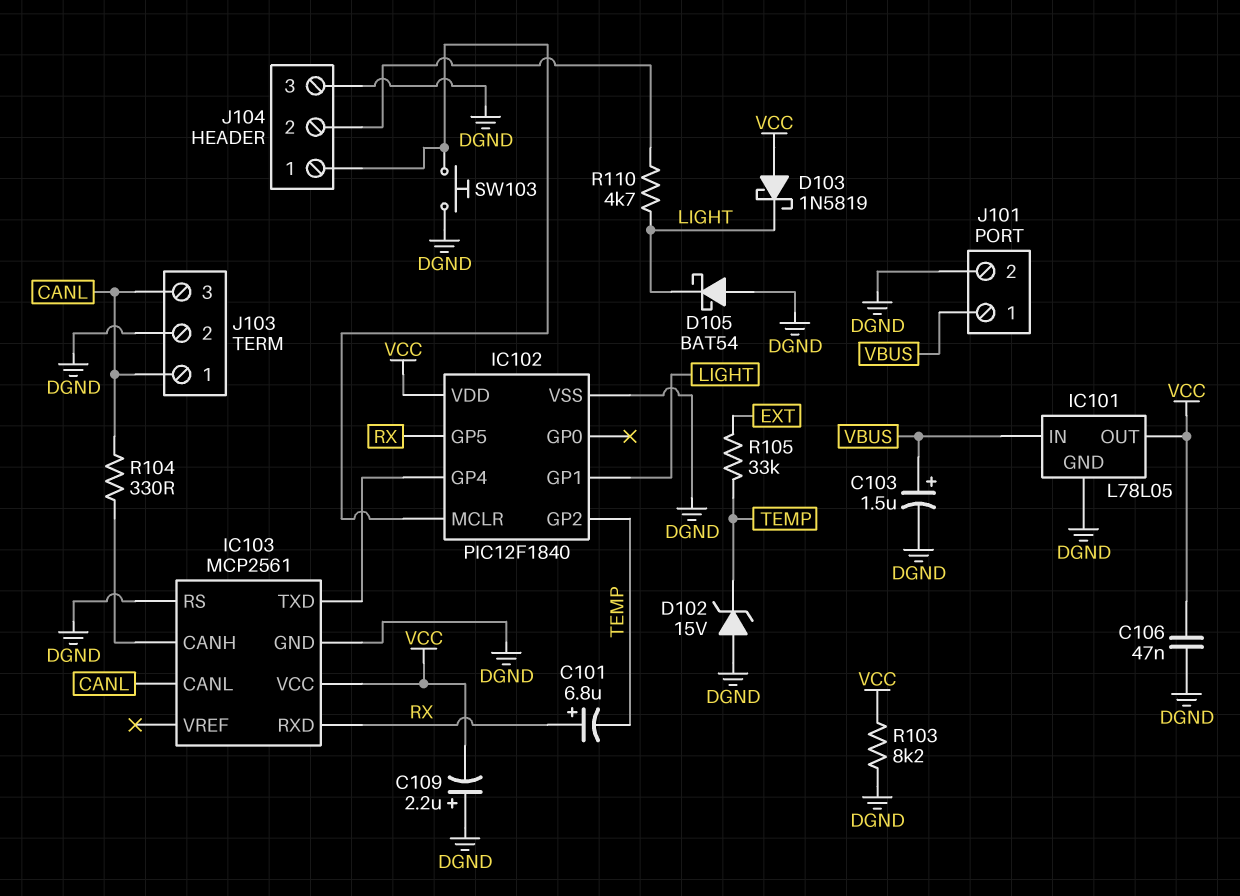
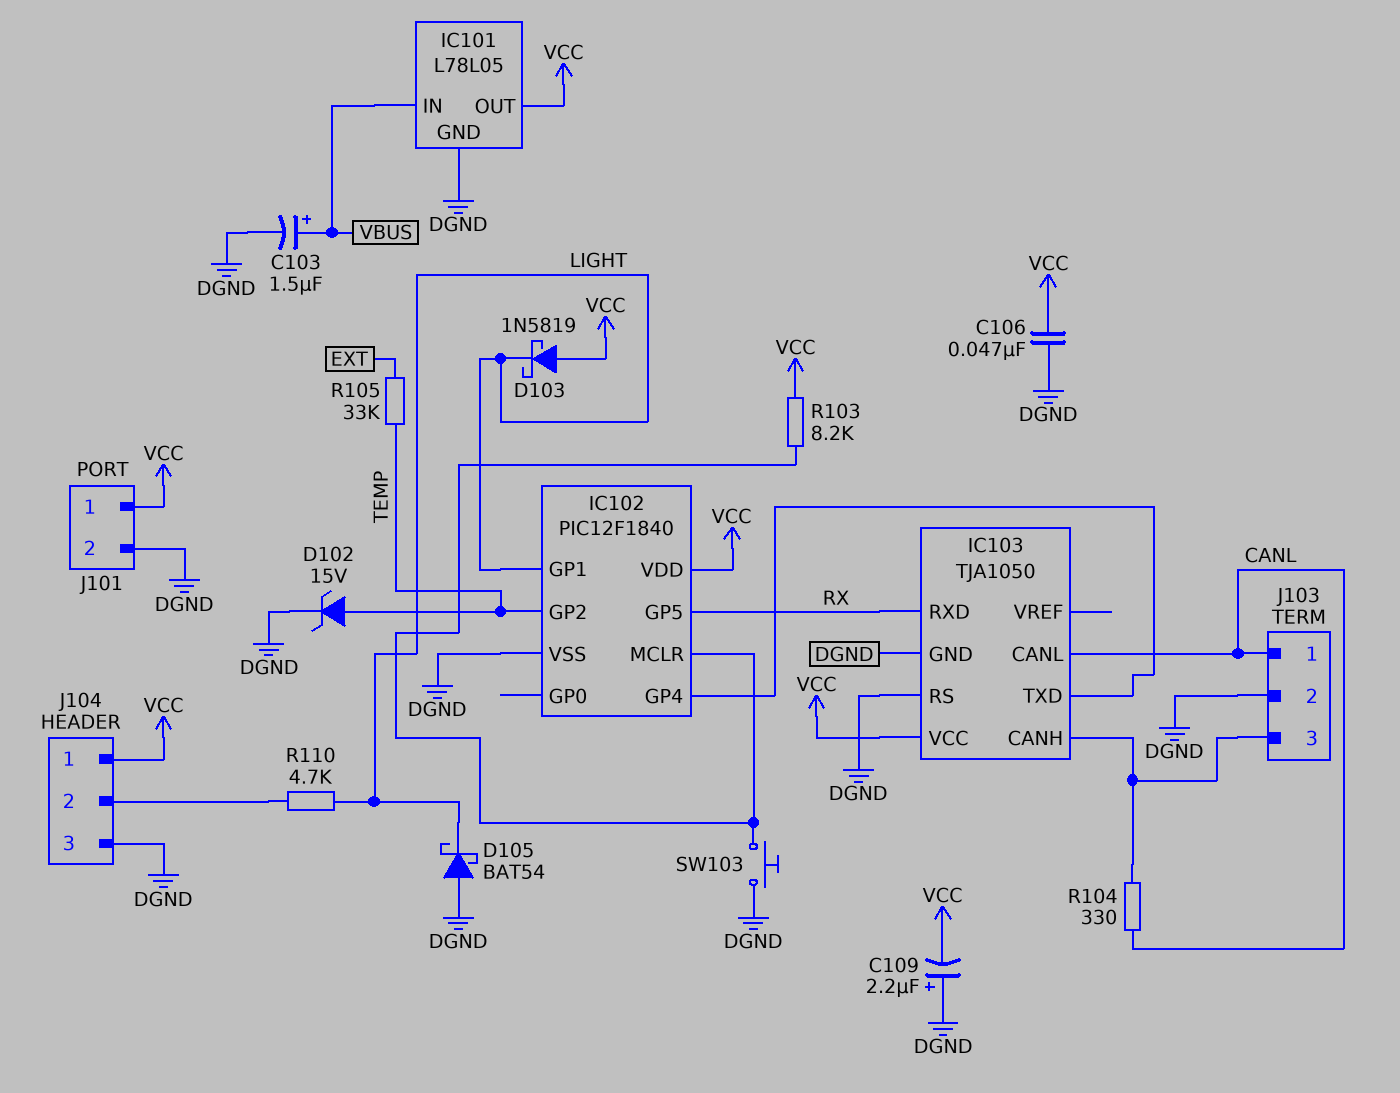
C101: 6.8uF (plus RX, minus TEMP) -> none
D102: zener 15V (A DGND, K TEMP) -> zener 15V (A TEMP, K DGND)
IC103: MCP2561 -> TJA1050
J101 pin 1: VBUS -> VCC
J103 pin 3: CANL -> IC103/CANH
J104 pin 1: IC102/MCLR -> VCC
R103: 8.2k (DGND, VCC) -> 8.2k (IC102/MCLR, VCC)

